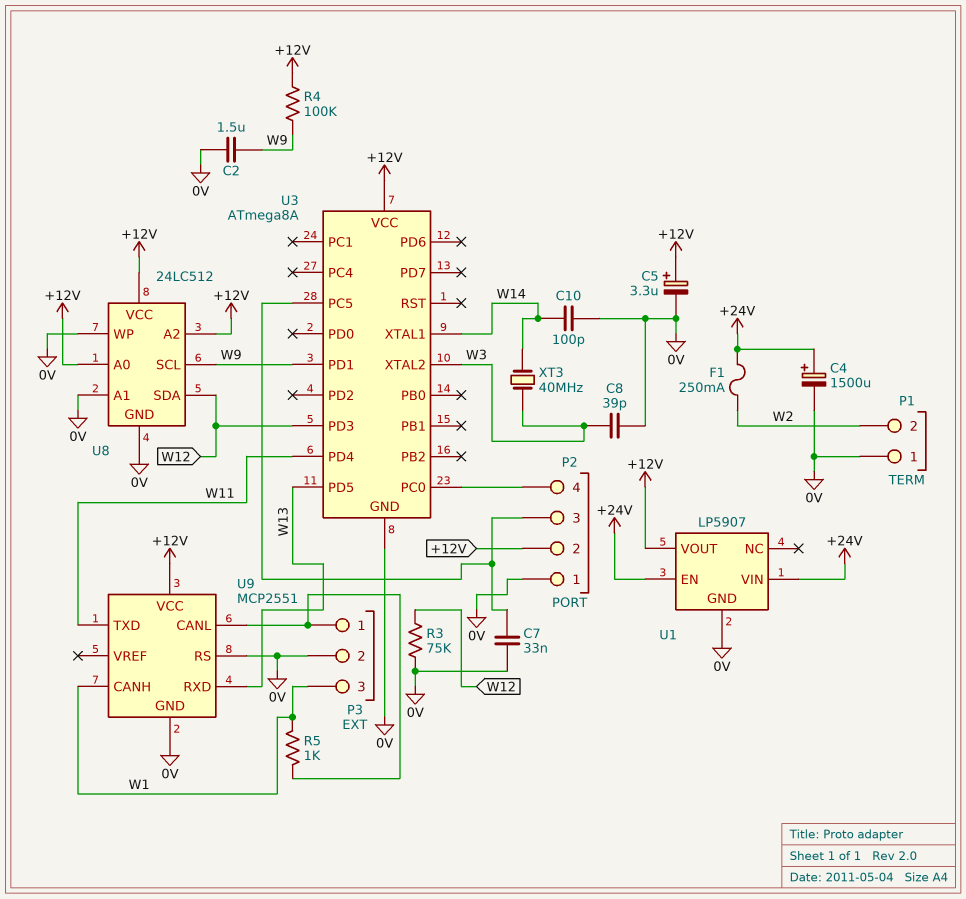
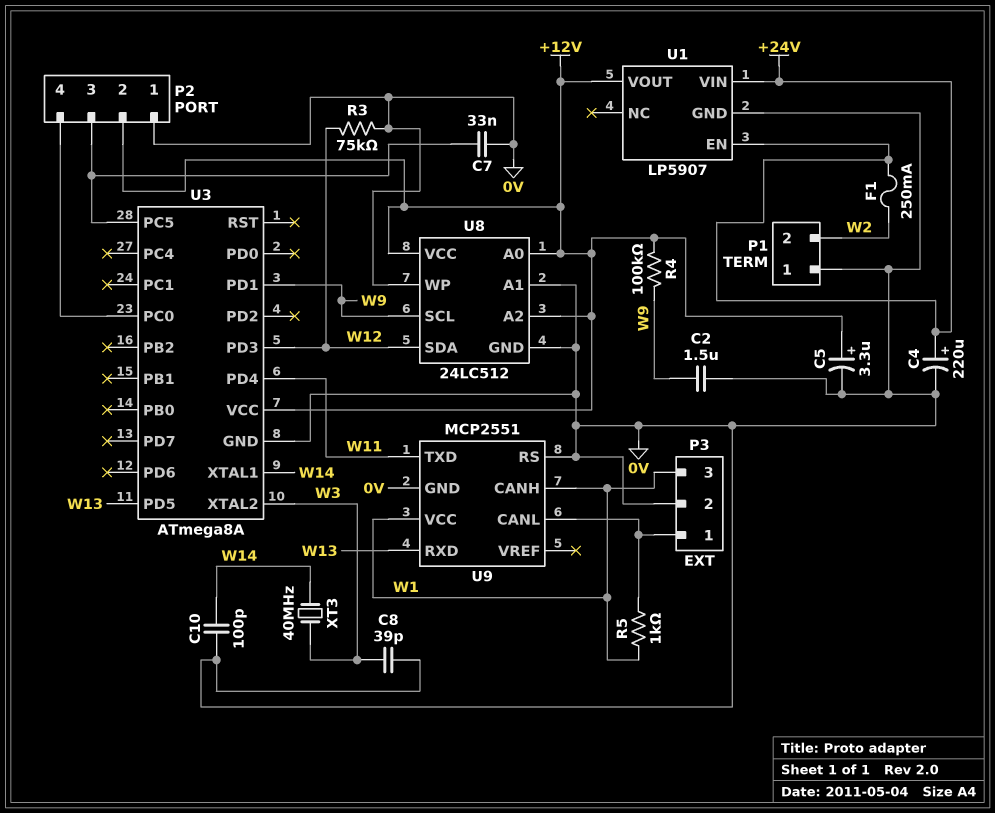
C4: 1500uF (plus +24V, minus 0V) -> 220uF (plus +24V, minus 0V)
U9 pin VCC: +12V -> W1

